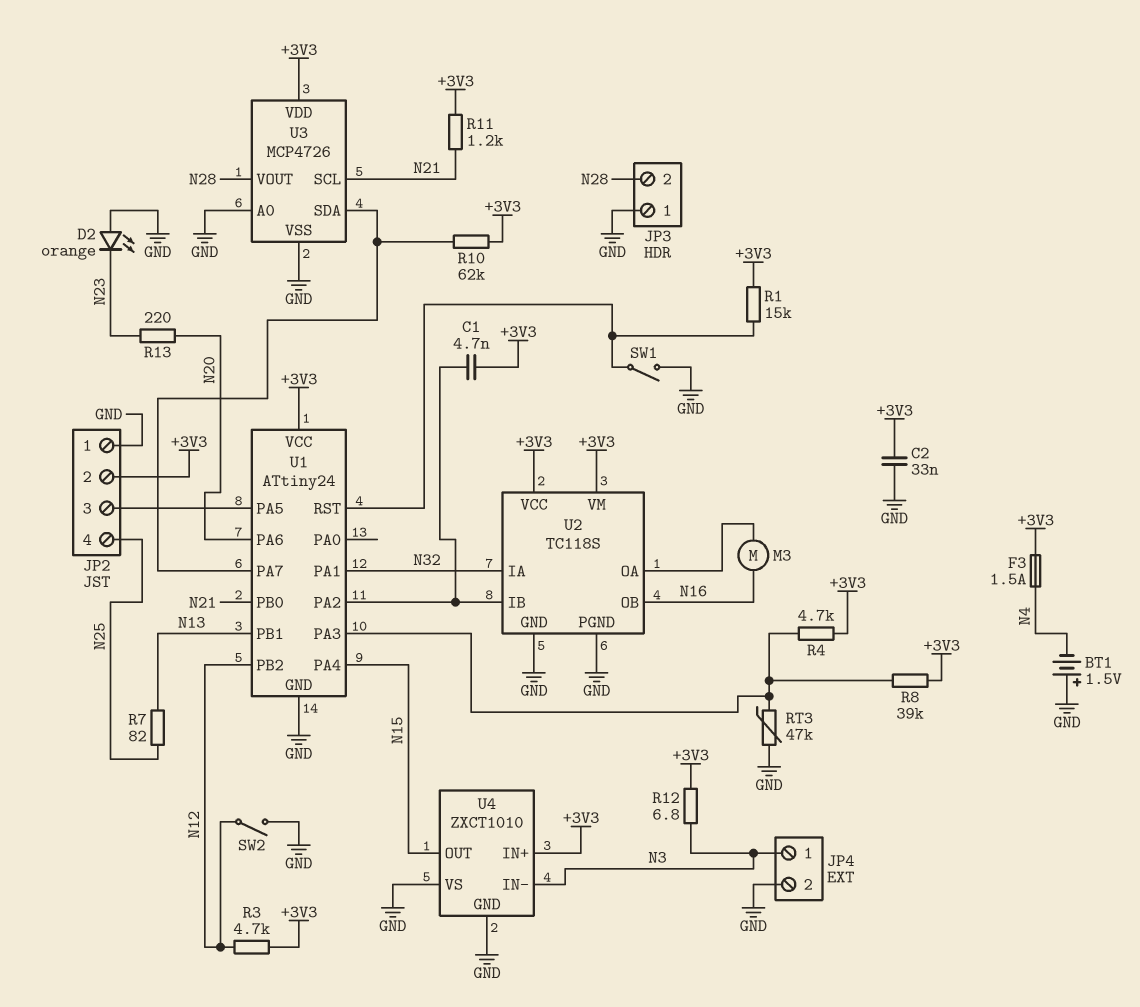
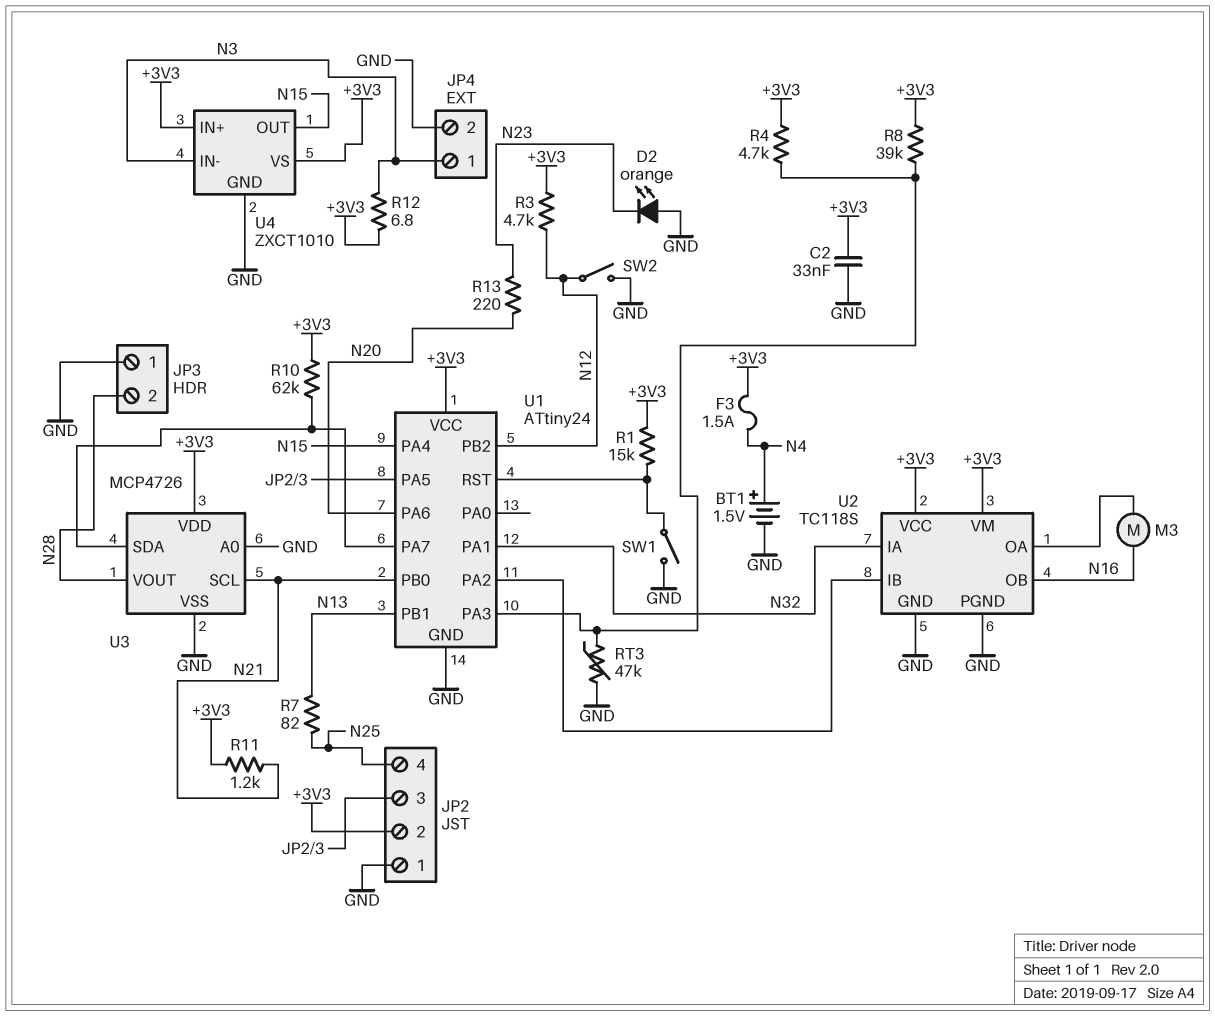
BT1: 1.5V (plus GND, minus N4) -> 1.5V (plus N4, minus GND)
C1: 4.7nF (+3V3, U1/PA2) -> none
U4 pin VS: GND -> +3V3

